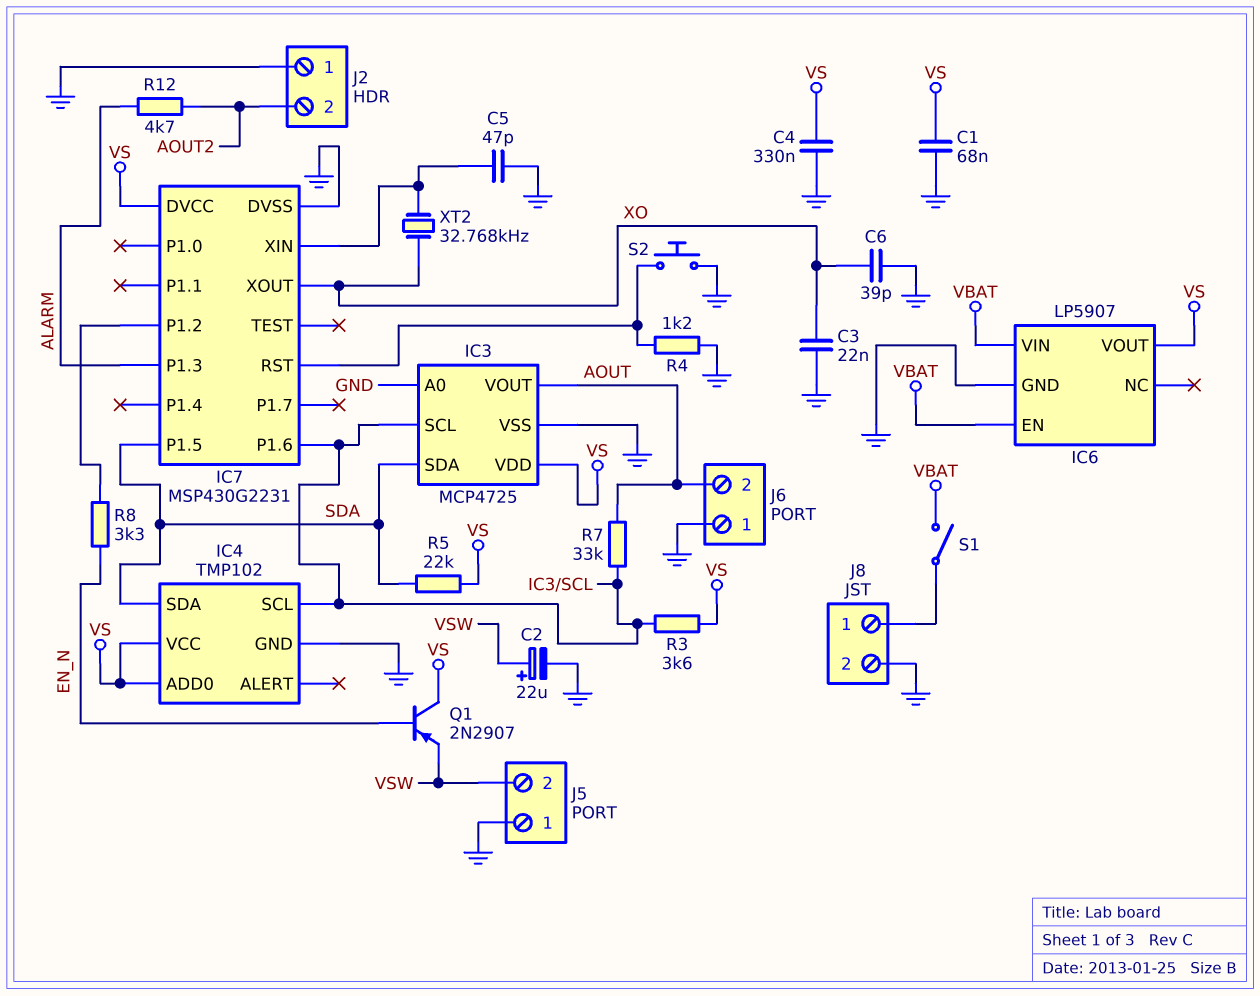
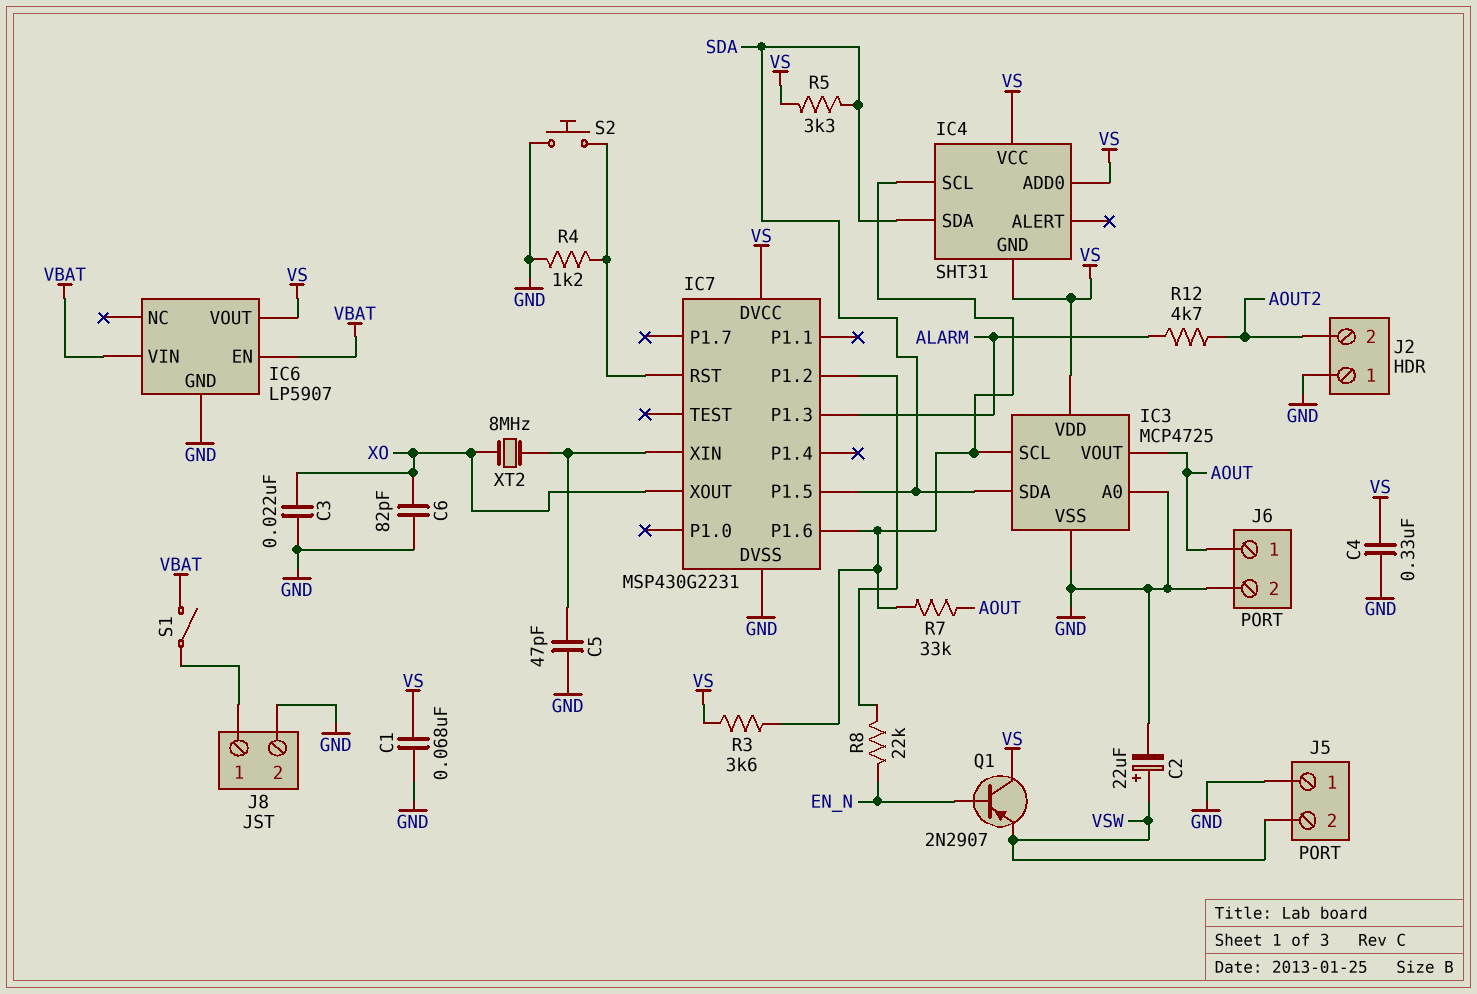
C6: 39pF (GND, XO) -> 82pF (GND, XO)
IC4: TMP102 -> SHT31
IC4 pin GND: GND -> VS
J6 pin 1: GND -> AOUT
J6 pin 2: AOUT -> GND
R5: 22k (SDA, VS) -> 3.3k (SDA, VS)
R8: 3.3k (EN_N, IC7/P1.2) -> 22k (EN_N, IC7/P1.2)
XT2: 32.768kHz (IC7/XIN, XO) -> 8MHz (IC7/XIN, XO)

